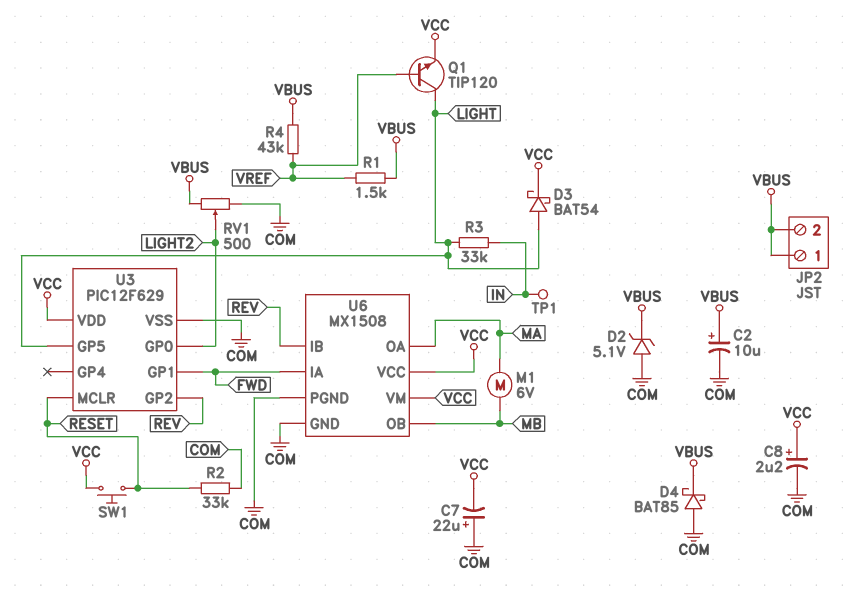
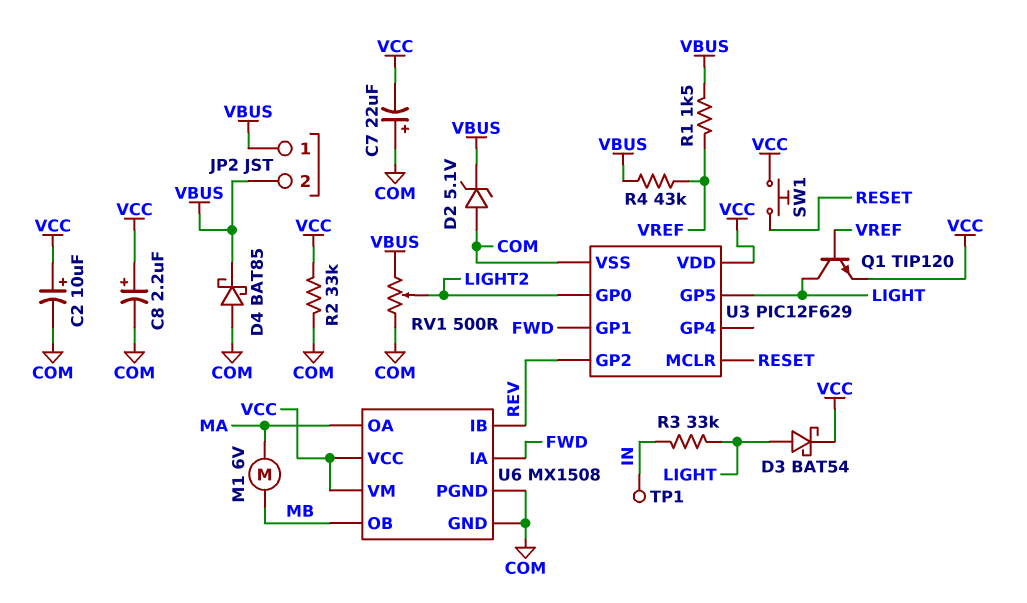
C2: 10uF (plus VBUS, minus COM) -> 10uF (plus VCC, minus COM)
R2: 33k (COM, RESET) -> 33k (COM, VCC)

